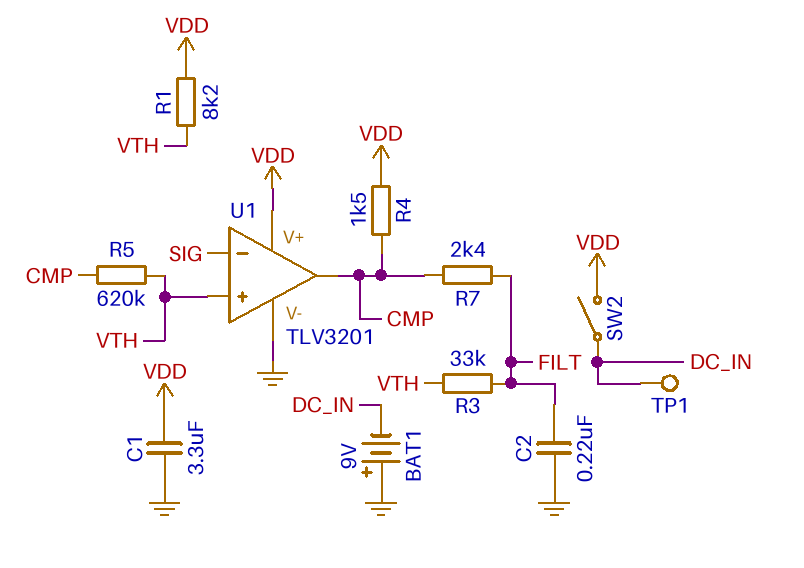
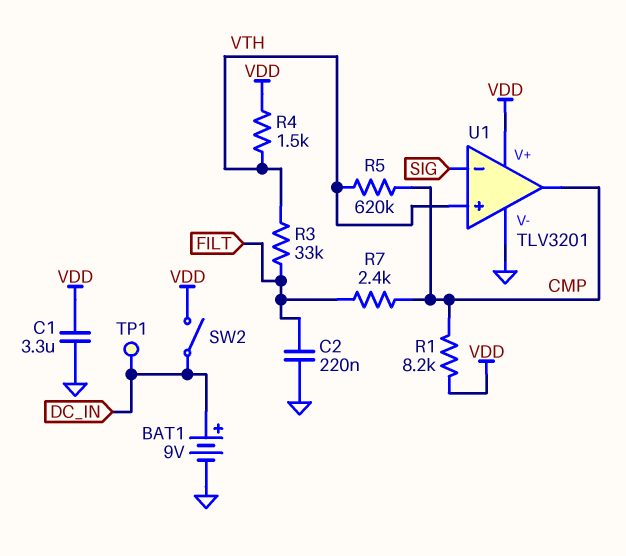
BAT1: 9V (plus GND, minus DC_IN) -> 9V (plus DC_IN, minus GND)
R1: 8.2k (VDD, VTH) -> 8.2k (CMP, VDD)
R4: 1.5k (CMP, VDD) -> 1.5k (VDD, VTH)

